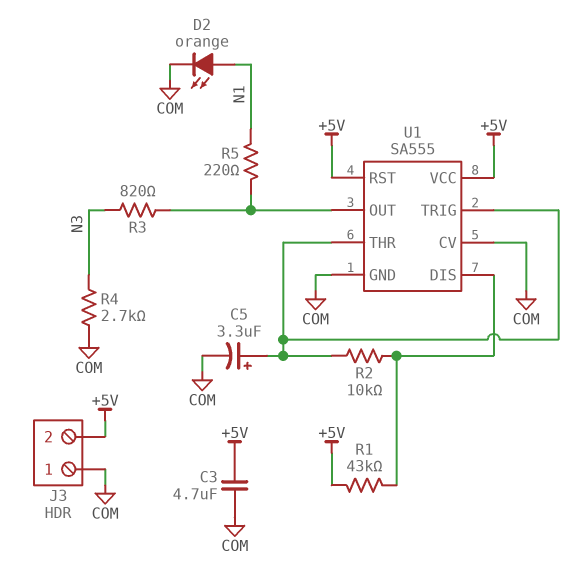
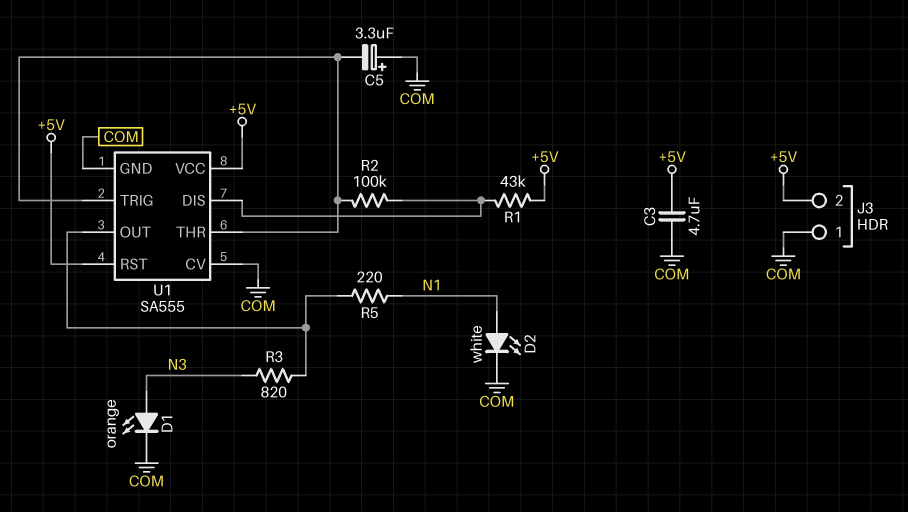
C5: 3.3uF (plus U1/THR, minus COM) -> 3.3uF (plus COM, minus U1/THR)
D1: none -> LED orange (A N3, K COM)
D2: LED orange (A N1, K COM) -> LED white (A N1, K COM)
R2: 10k (U1/DIS, U1/THR) -> 100k (U1/DIS, U1/THR)
R4: 2.7k (COM, N3) -> none

